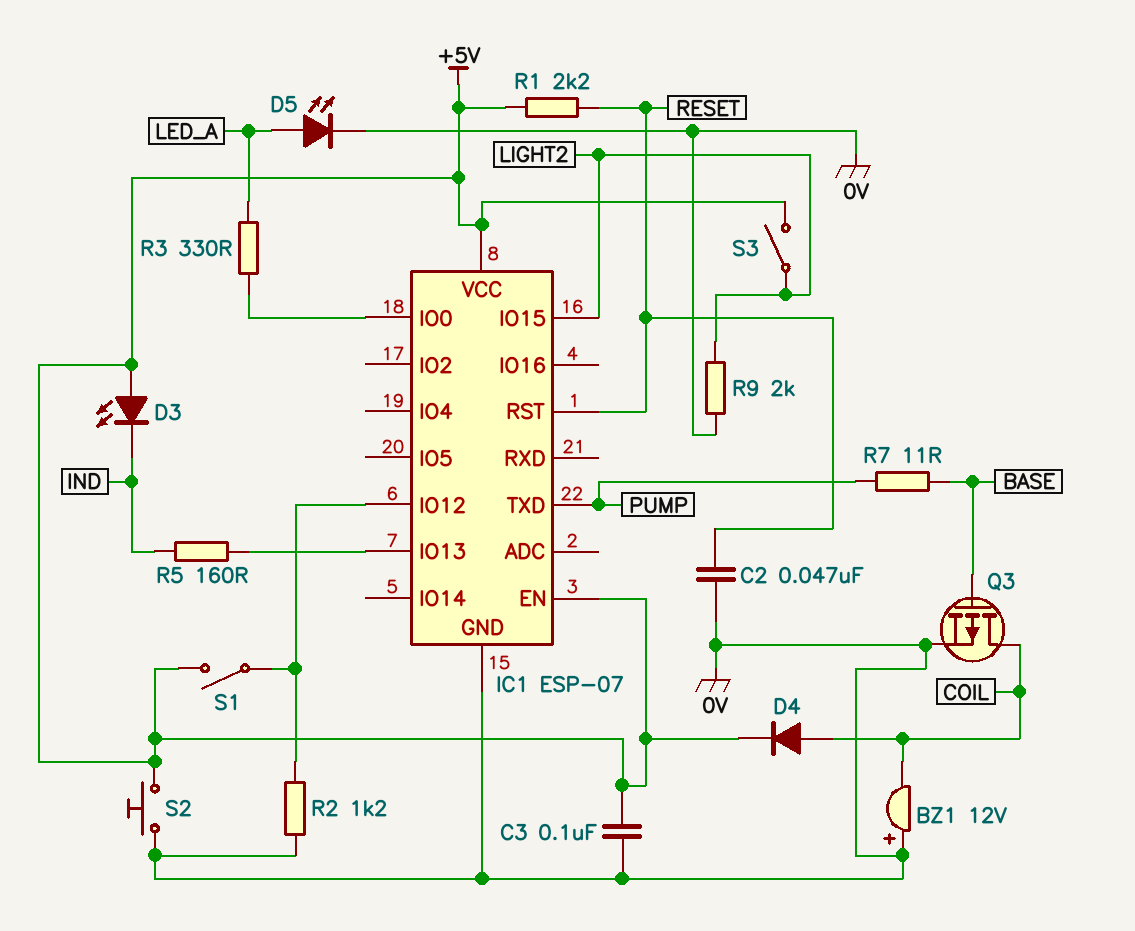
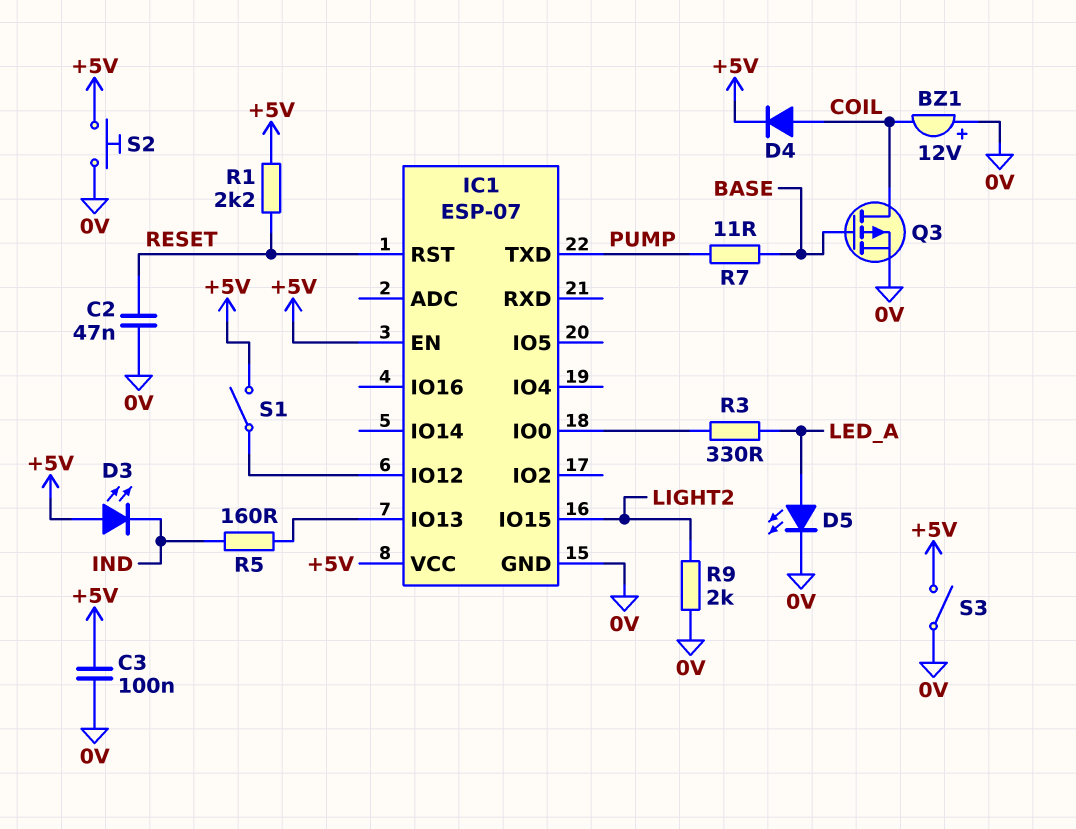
R2: 1.2k (0V, IC1/IO12) -> none
S3: switch (+5V, LIGHT2) -> switch (+5V, 0V)

